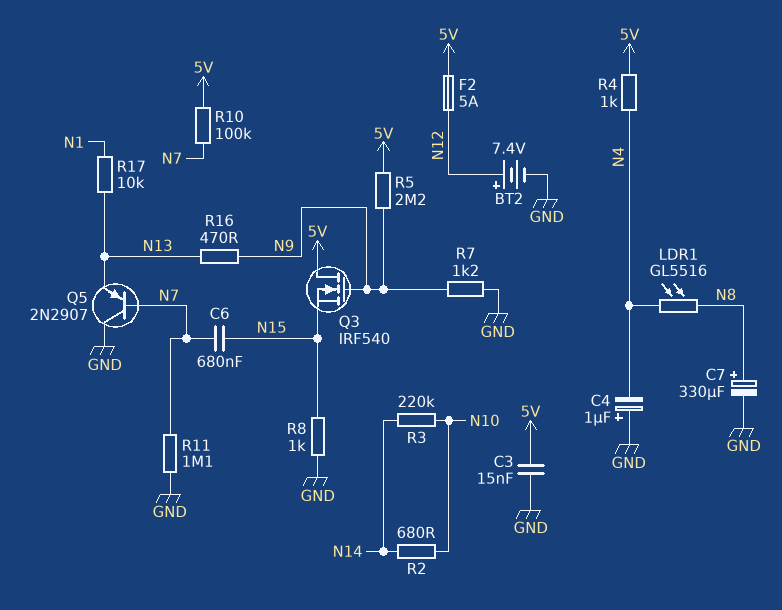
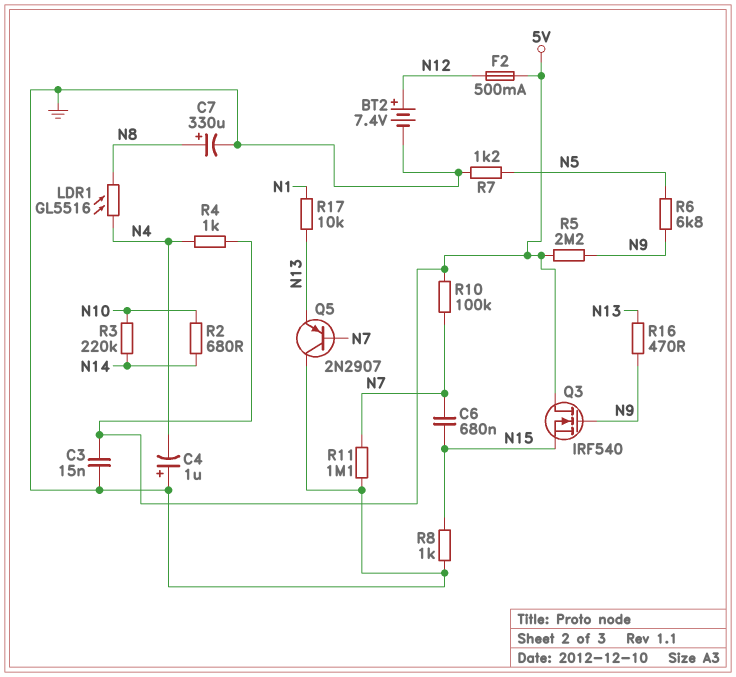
F2: 5A (5V, N12) -> 500mA (5V, N12)
R6: none -> 6.8k (N5, N9)
R7: 1.2k (GND, N9) -> 1.2k (GND, N5)

